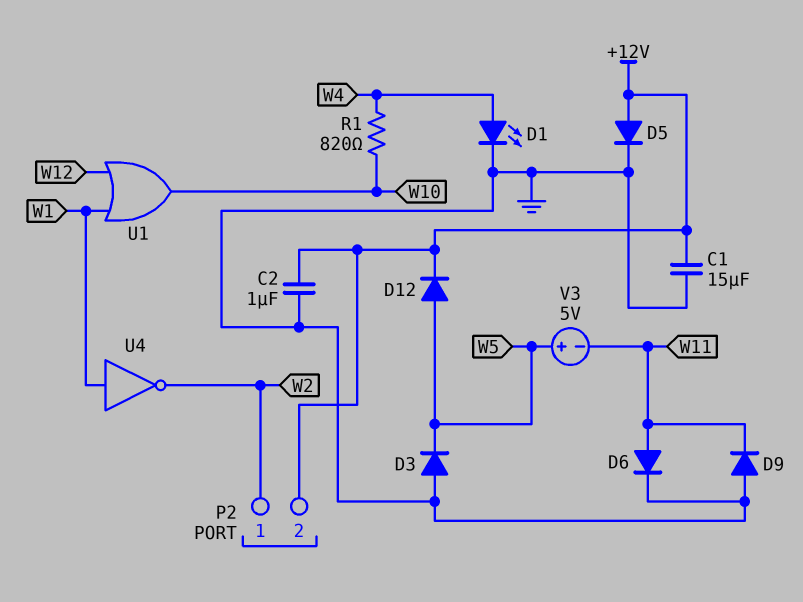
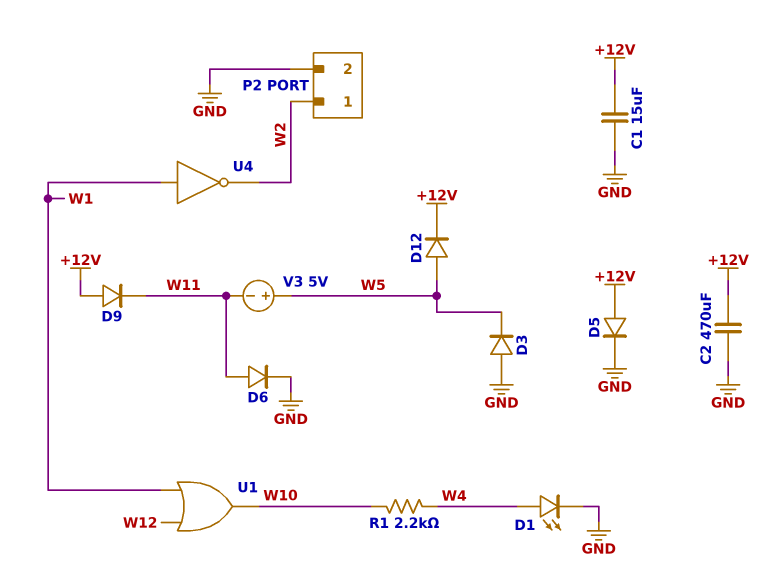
C2: 1uF (+12V, GND) -> 470uF (+12V, GND)
D9: diode (A GND, K W11) -> diode (A +12V, K W11)
P2 pin 2: +12V -> GND
R1: 820 (W4, W10) -> 2.2k (W4, W10)

